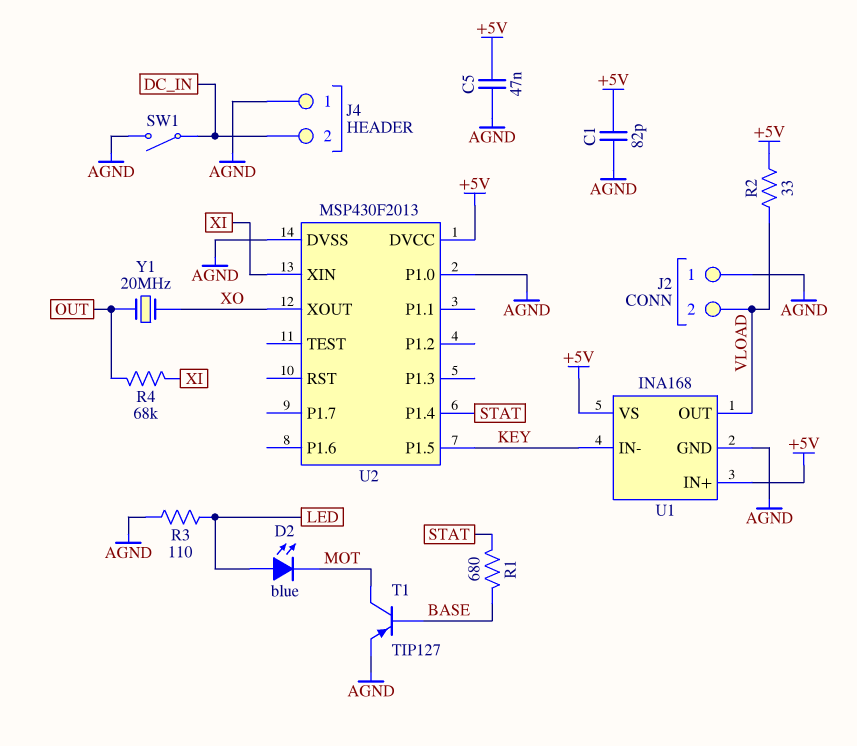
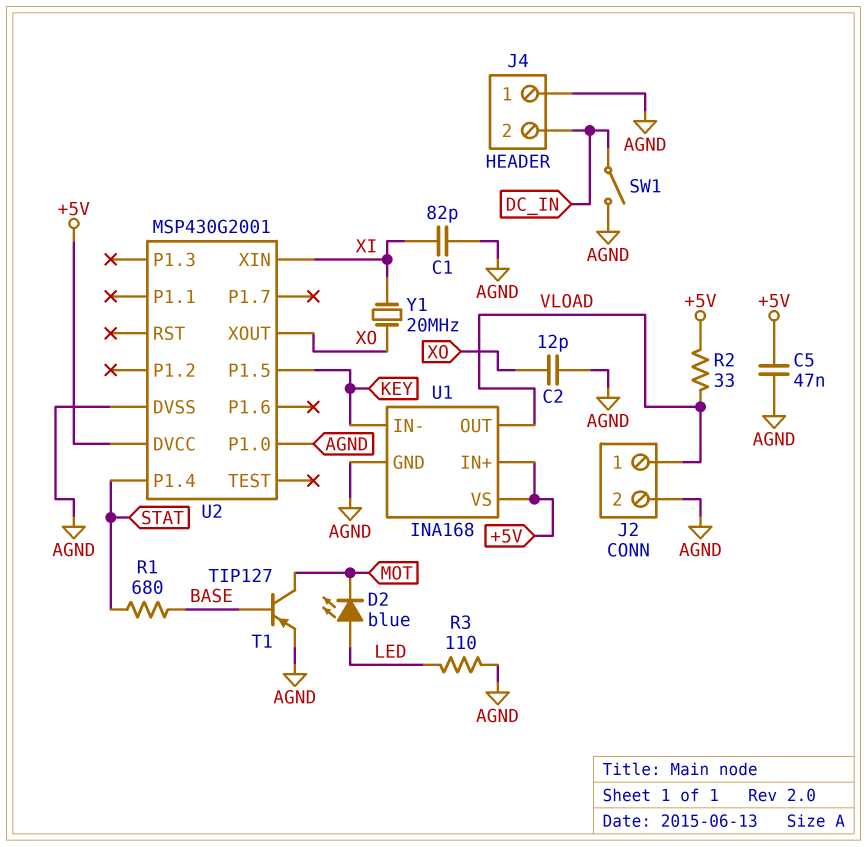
C1: 82pF (+5V, AGND) -> 82pF (AGND, XI)
C2: none -> 12pF (AGND, XO)
J2 pin 1: AGND -> VLOAD
J2 pin 2: VLOAD -> AGND
R4: 68k (OUT, XI) -> none
U2: MSP430F2013 -> MSP430G2001
Y1: 20MHz (OUT, XO) -> 20MHz (XI, XO)

